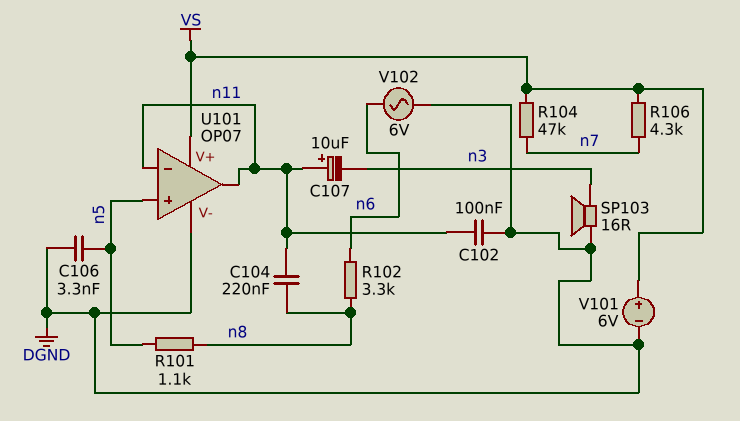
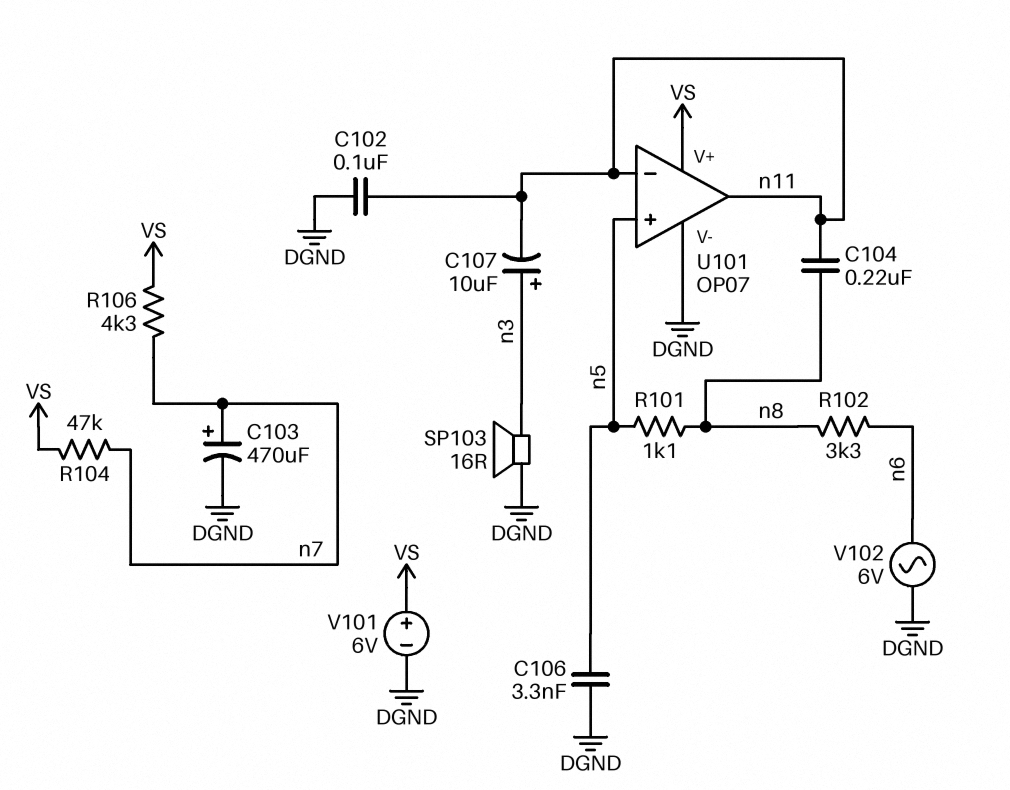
C103: none -> 470uF (plus n7, minus DGND)
C107: 10uF (plus n11, minus n3) -> 10uF (plus n3, minus n11)

